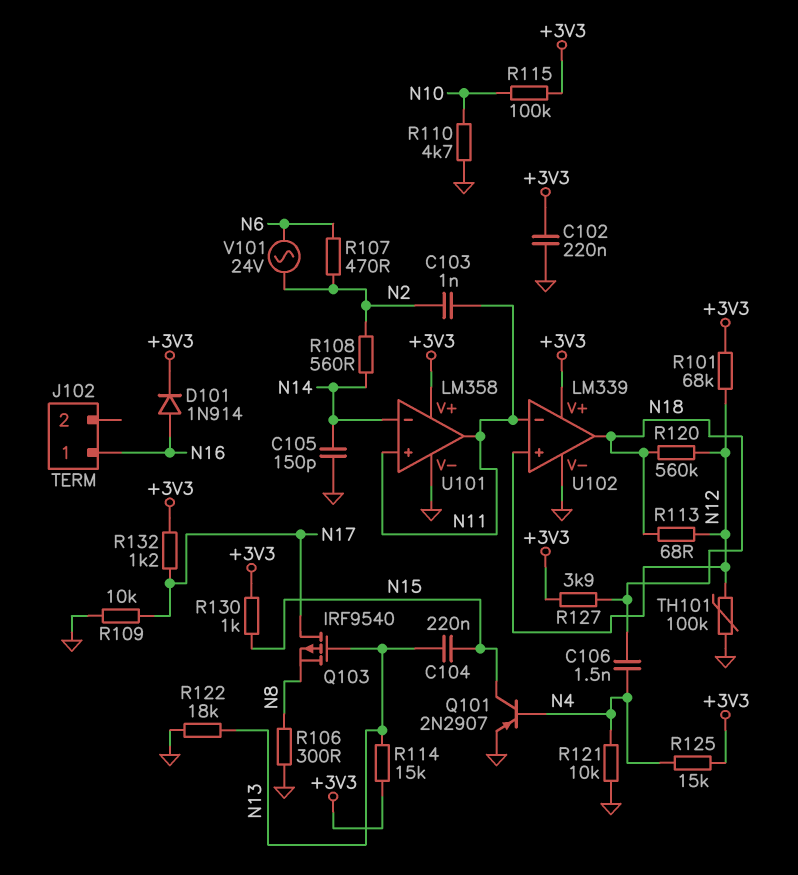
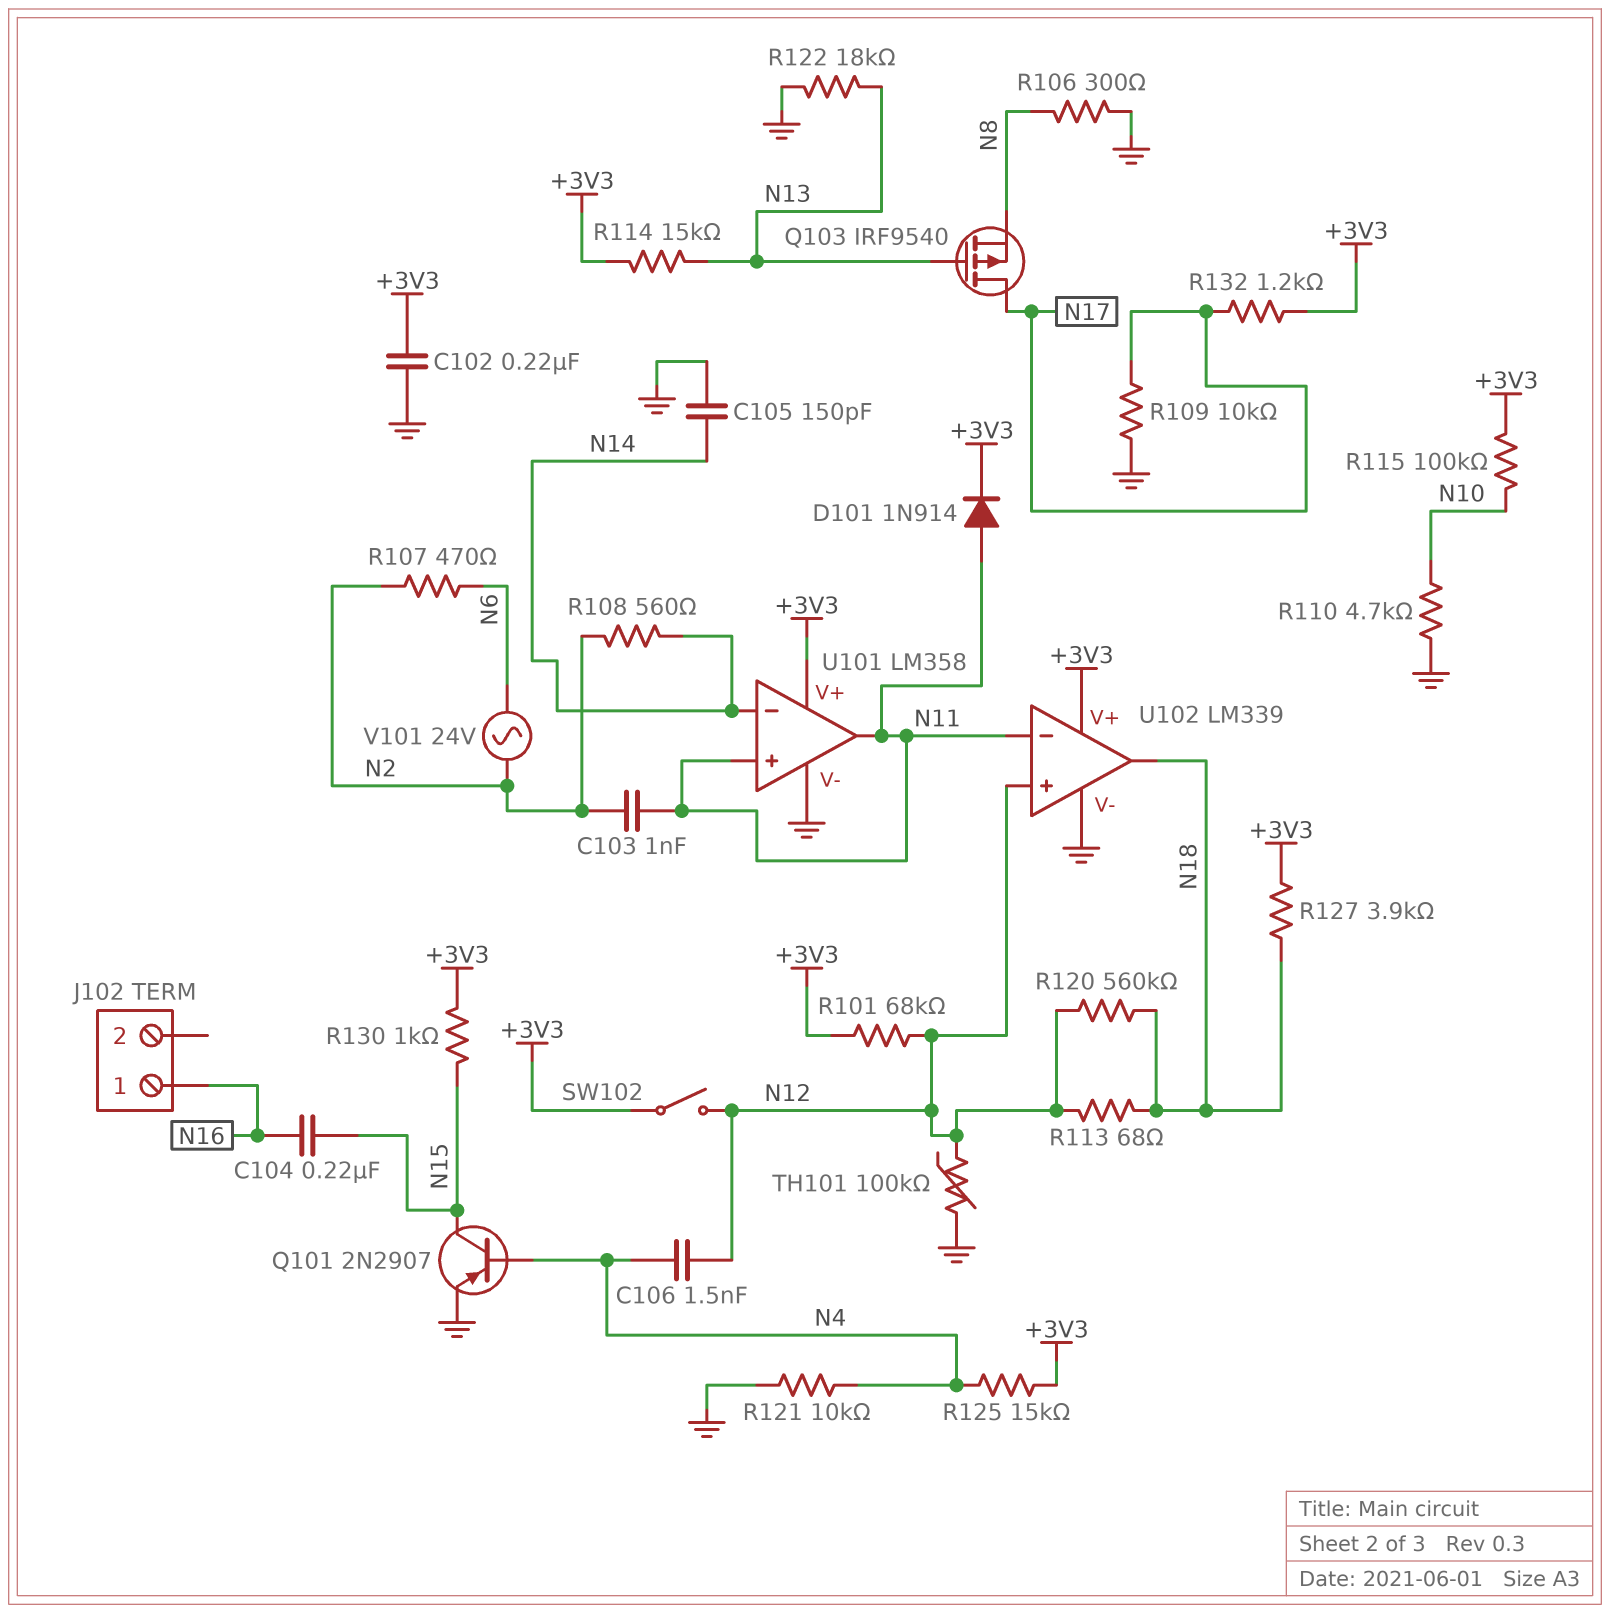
C104: 220nF (N13, N15) -> 220nF (N15, N16)
C106: 1.5nF (N4, N18) -> 1.5nF (N4, N12)
D101: diode 1N914 (A N16, K +3V3) -> diode 1N914 (A N11, K +3V3)
SW102: none -> switch (+3V3, N12)

